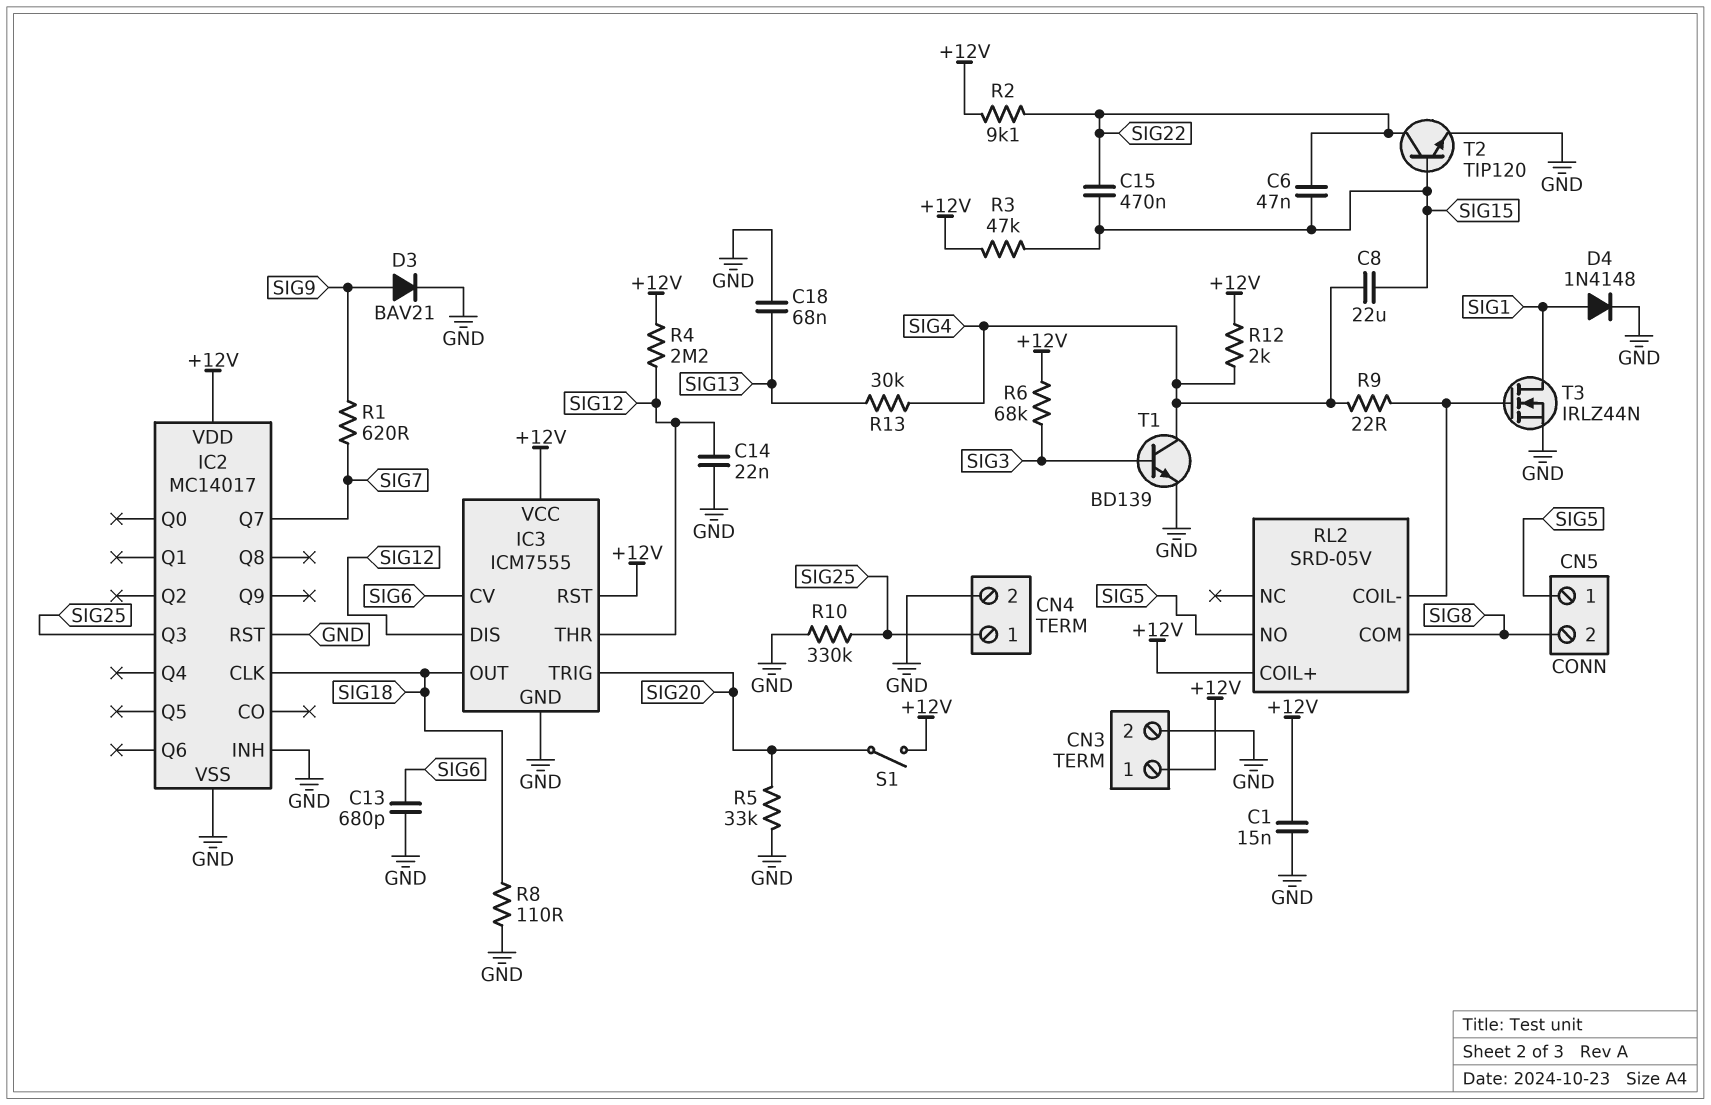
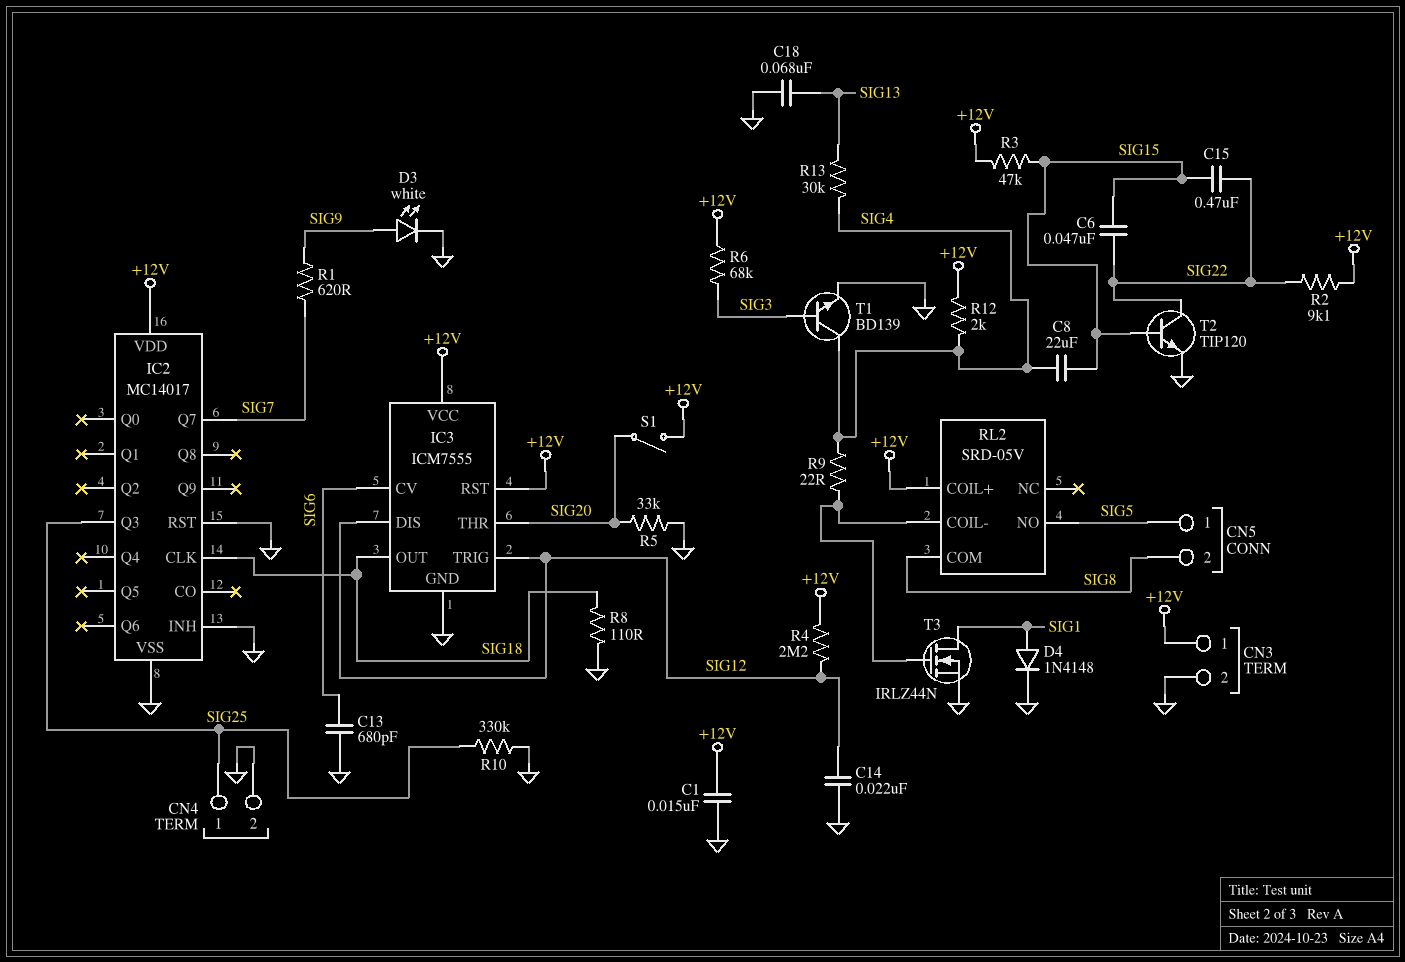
D3: diode BAV21 (A SIG9, K GND) -> LED white (A SIG9, K GND)
IC3 pin THR: SIG12 -> SIG20
IC3 pin TRIG: SIG20 -> SIG12

